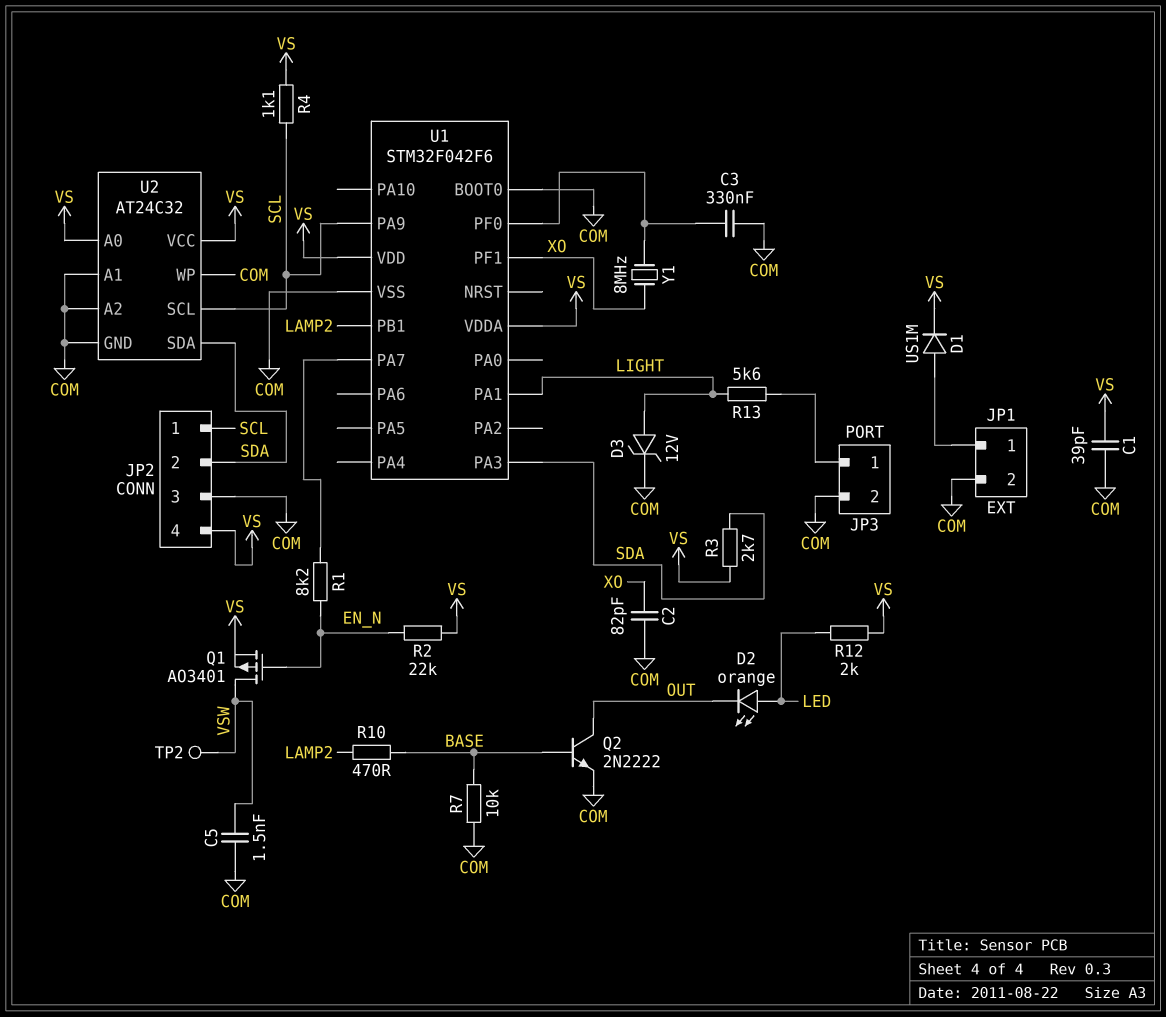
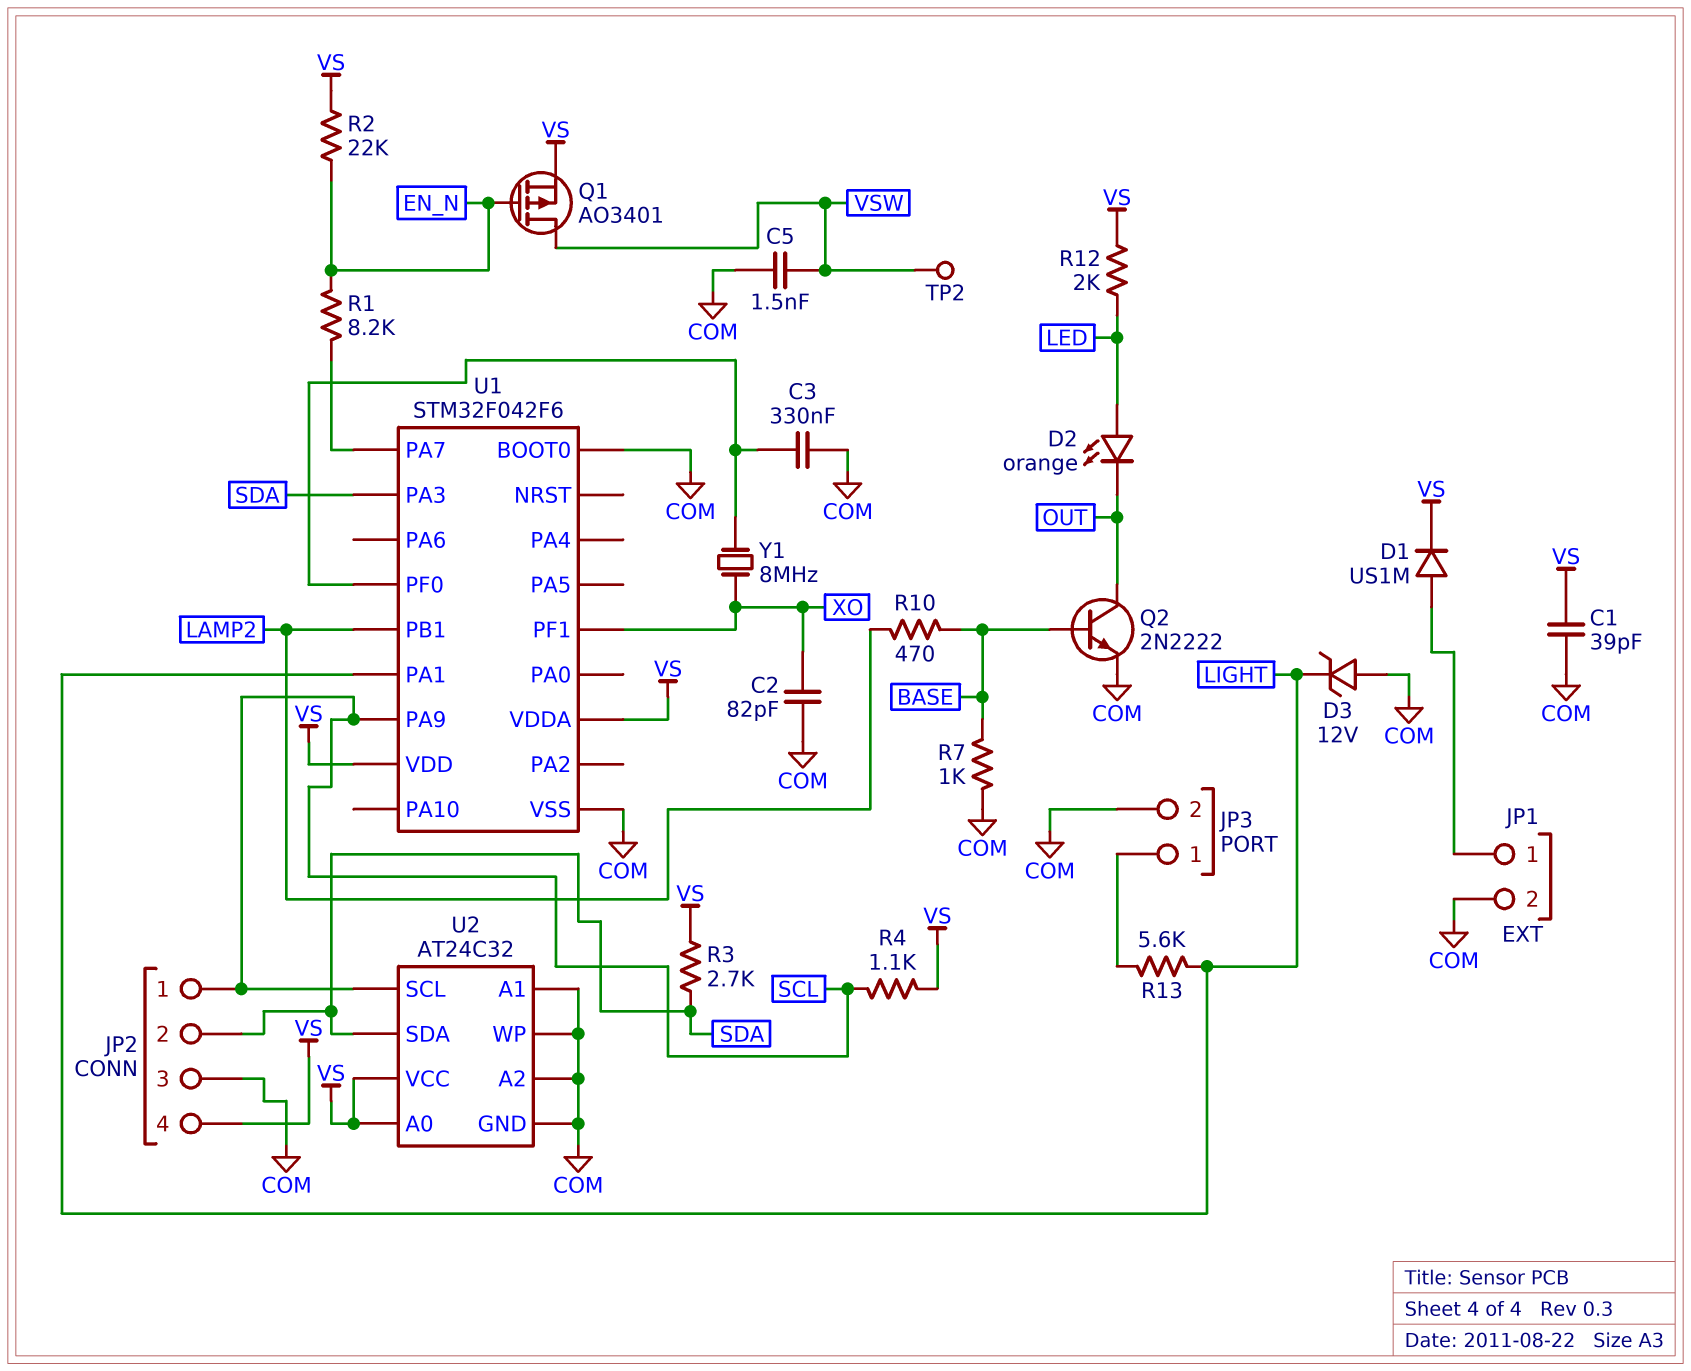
D3: zener 12V (A LIGHT, K COM) -> zener 12V (A COM, K LIGHT)
R7: 10k (BASE, COM) -> 1k (BASE, COM)

